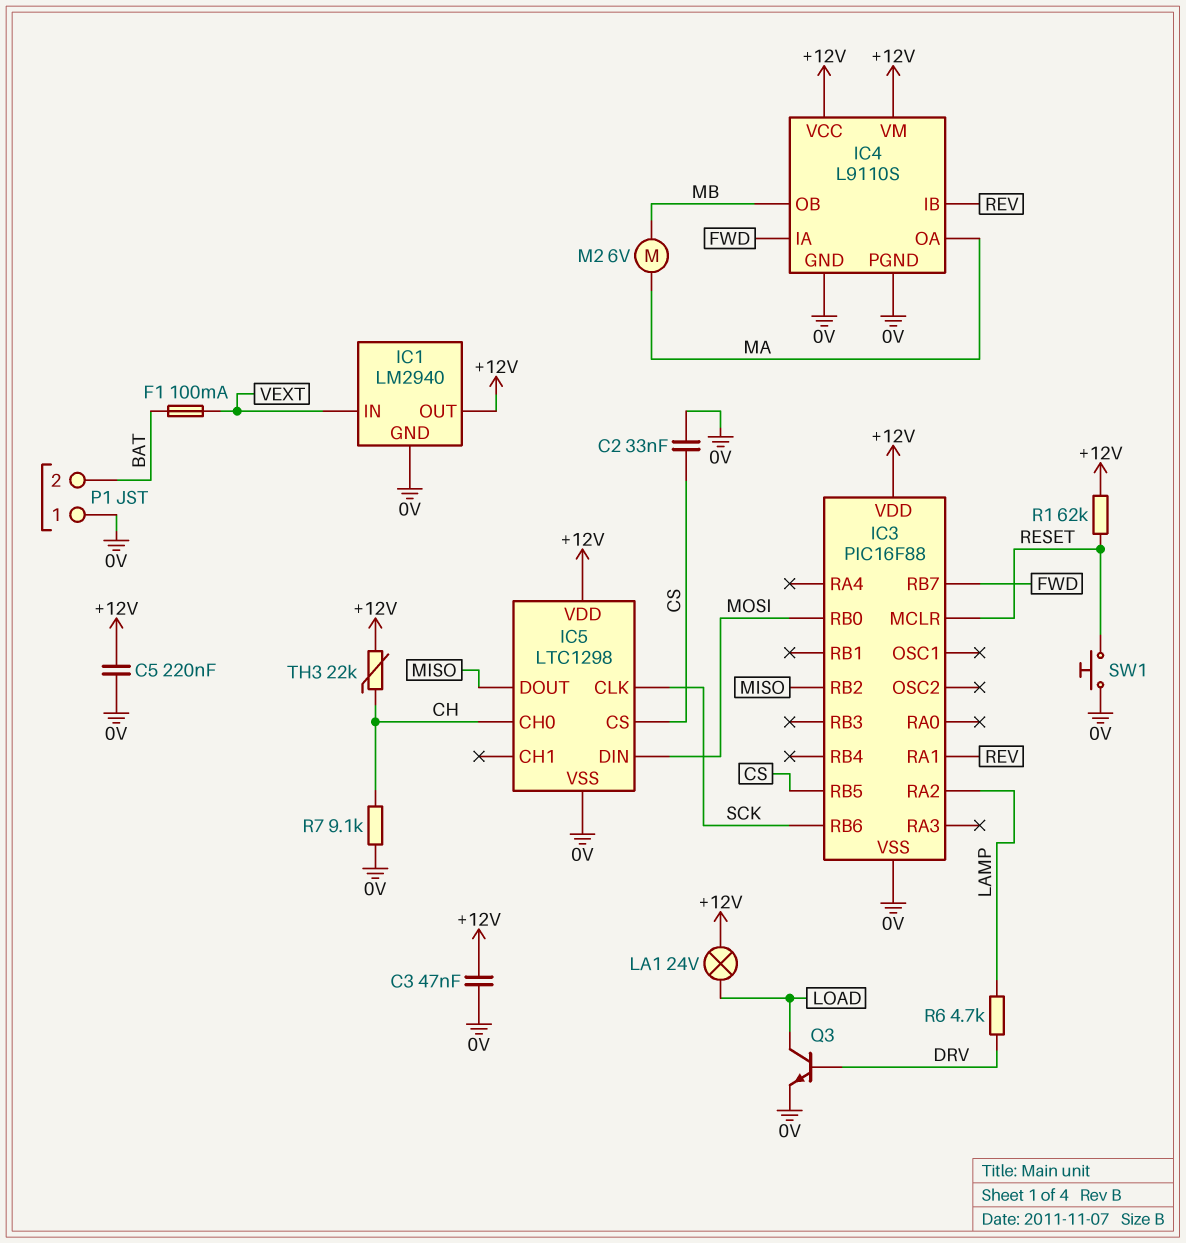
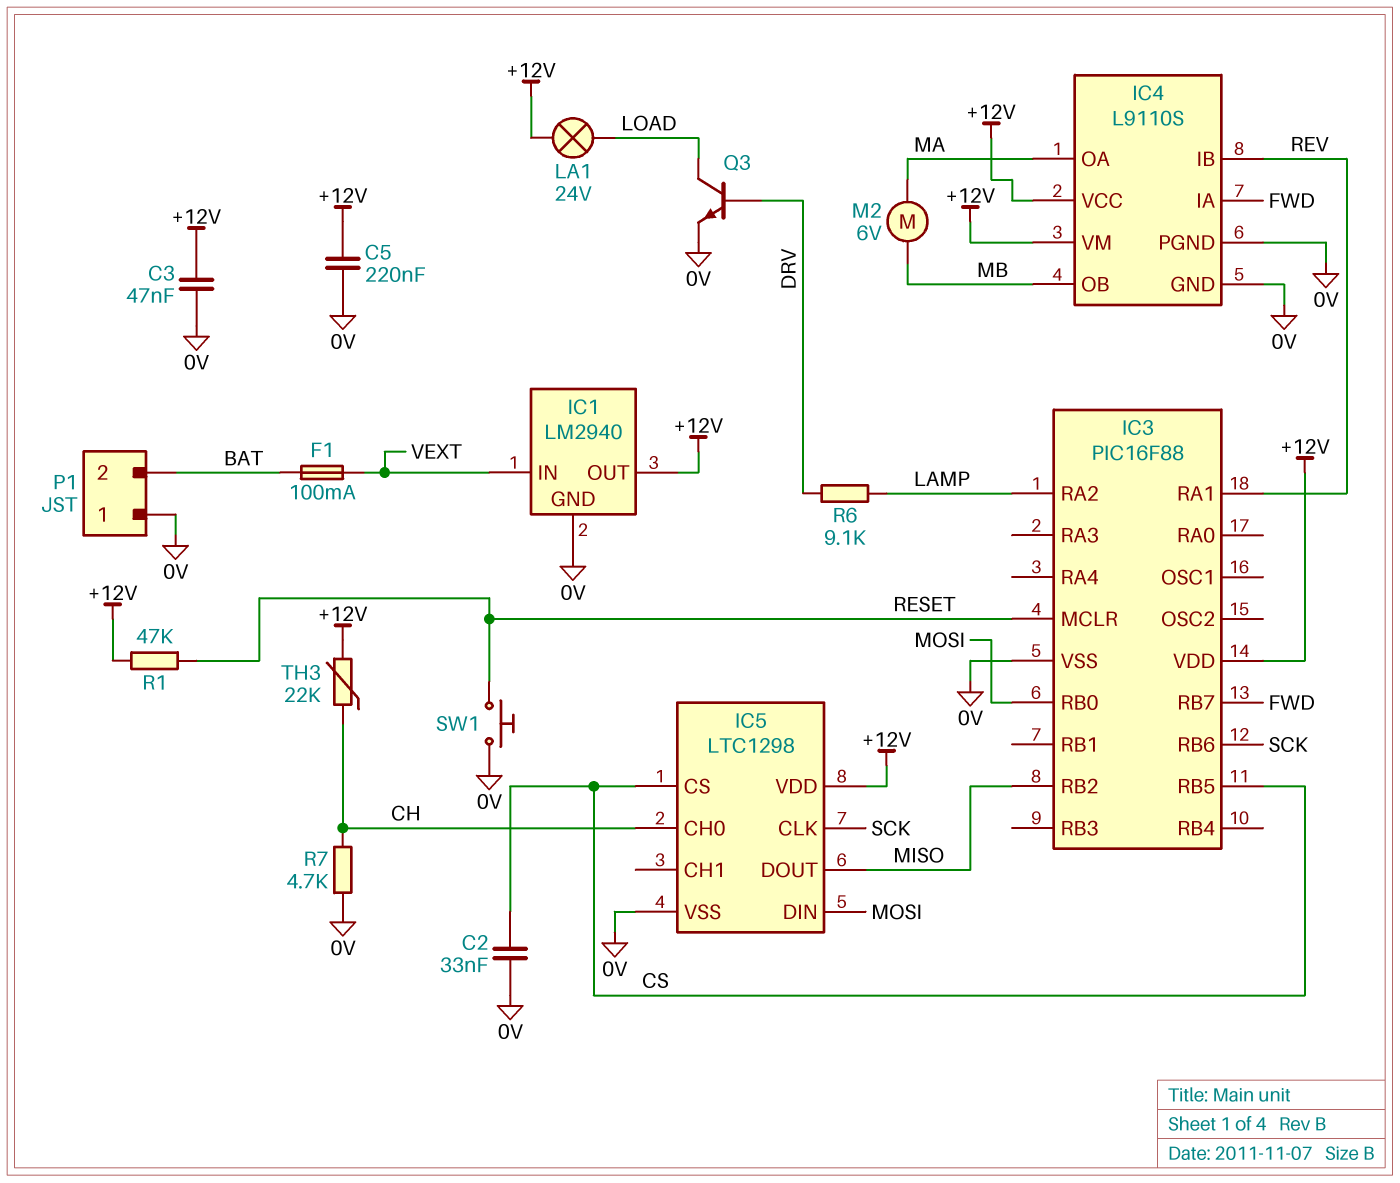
R1: 62k (+12V, RESET) -> 47k (+12V, RESET)
R6: 4.7k (DRV, LAMP) -> 9.1k (DRV, LAMP)
R7: 9.1k (0V, CH) -> 4.7k (0V, CH)

